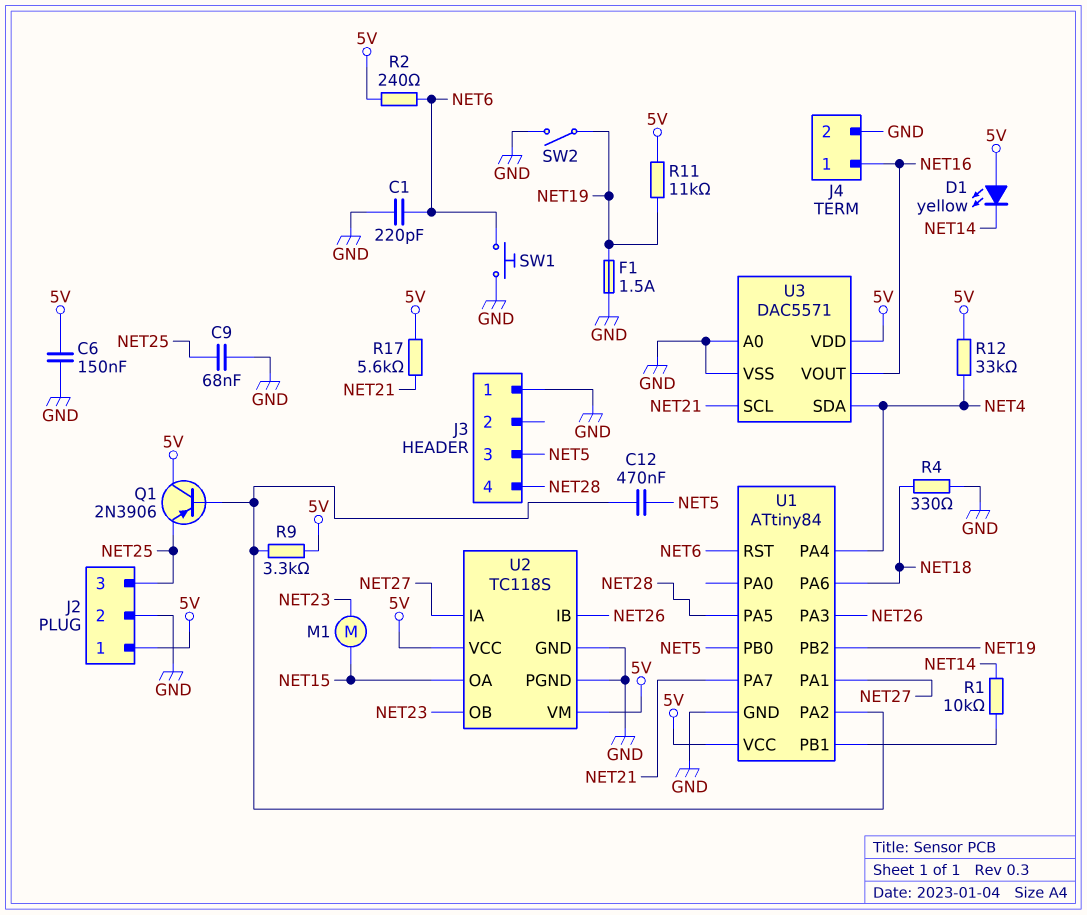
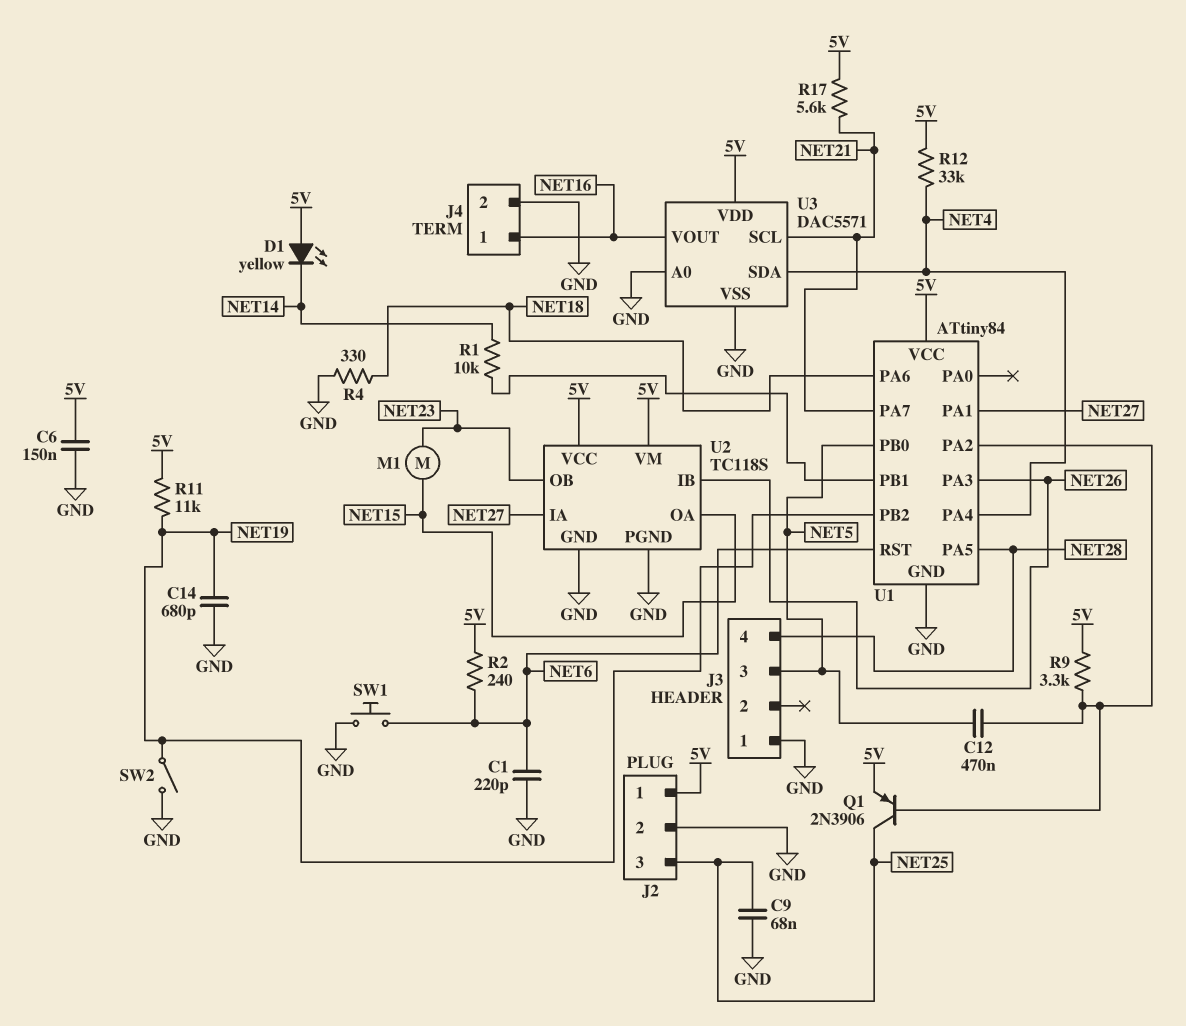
C14: none -> 680pF (GND, NET19)
F1: 1.5A (GND, NET19) -> none
Q1: PNP 2N3906 (B U1/PA2, C 5V, E NET25) -> PNP 2N3906 (B U1/PA2, C NET25, E 5V)

